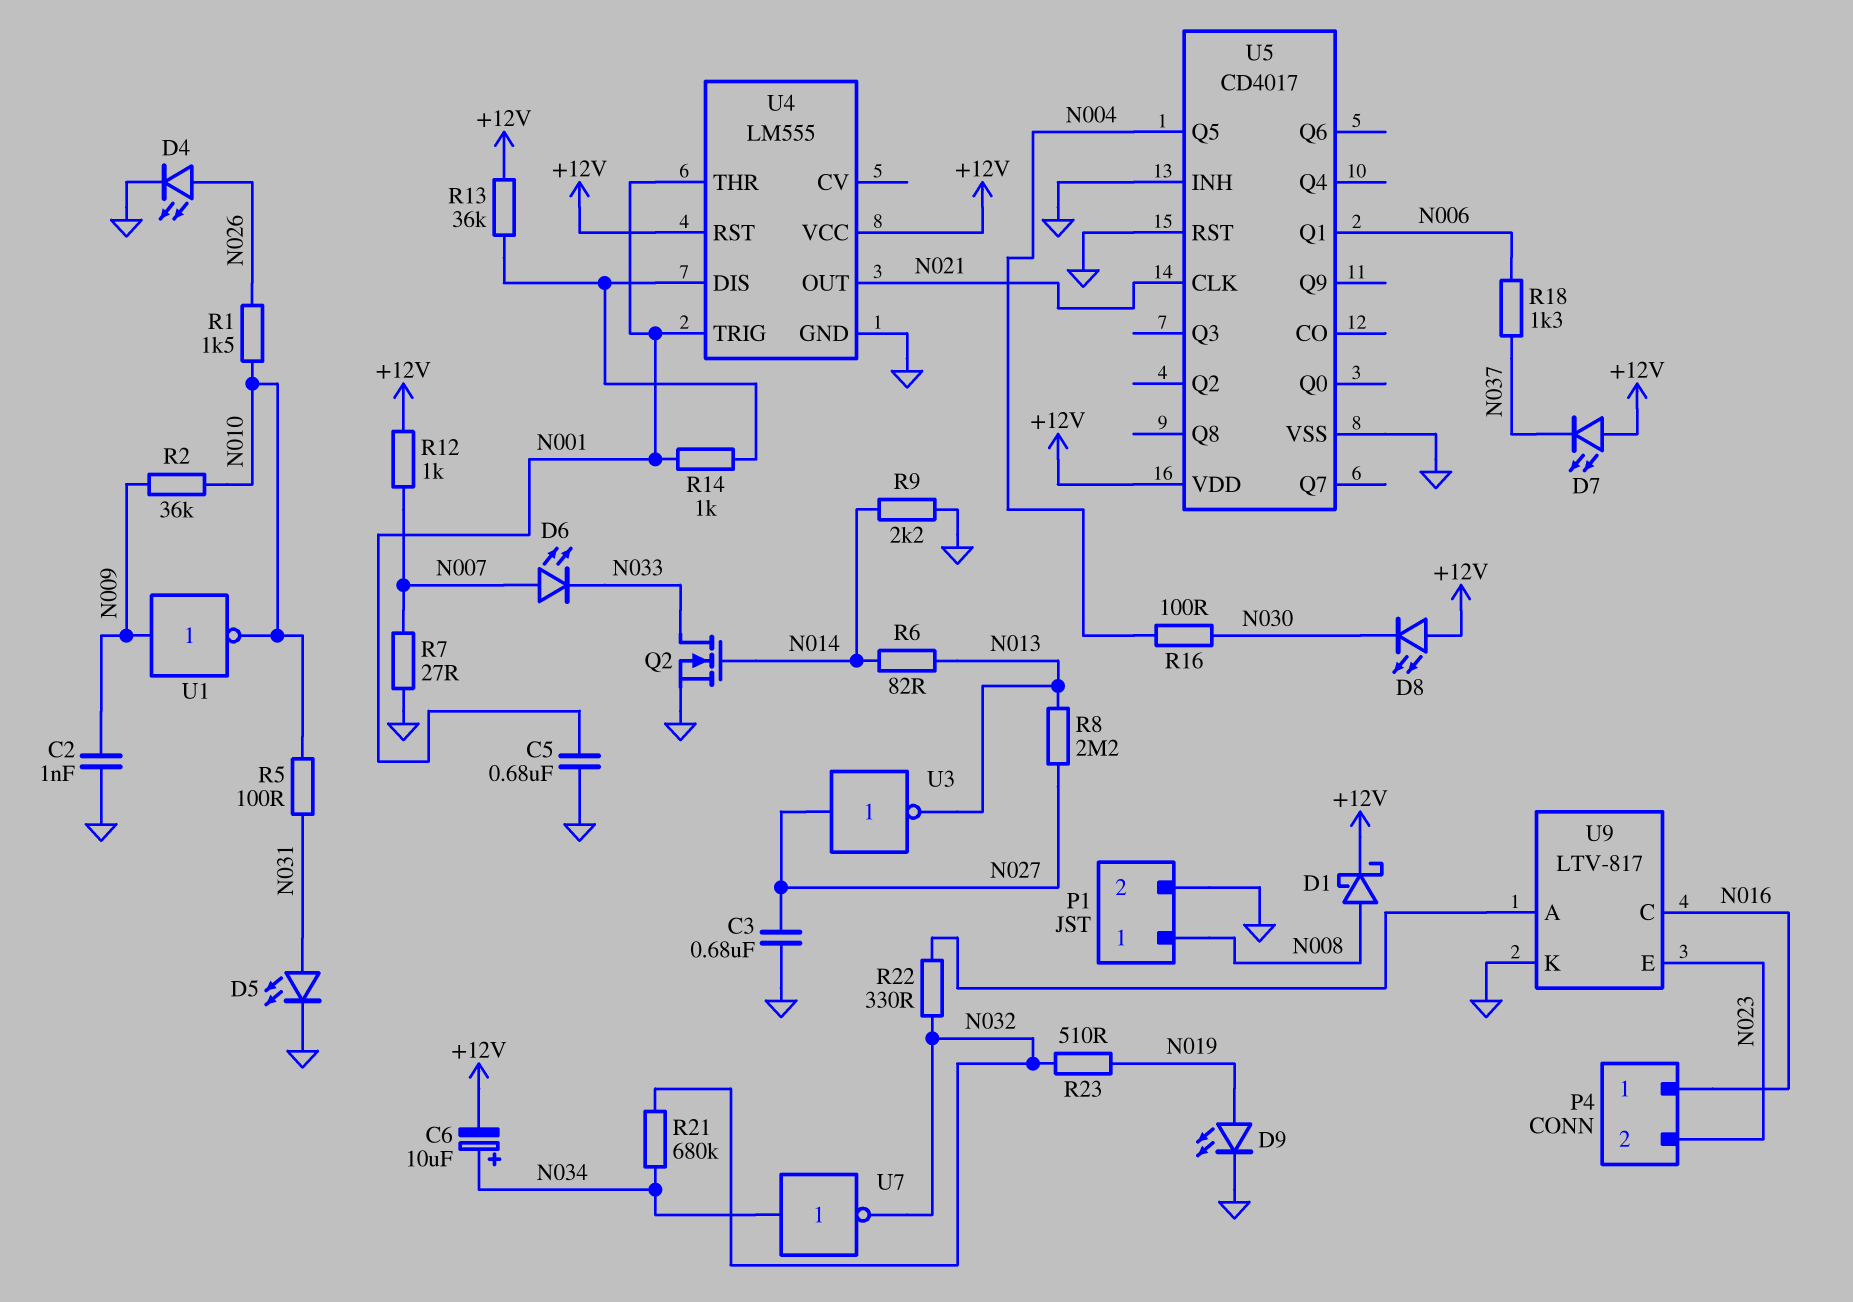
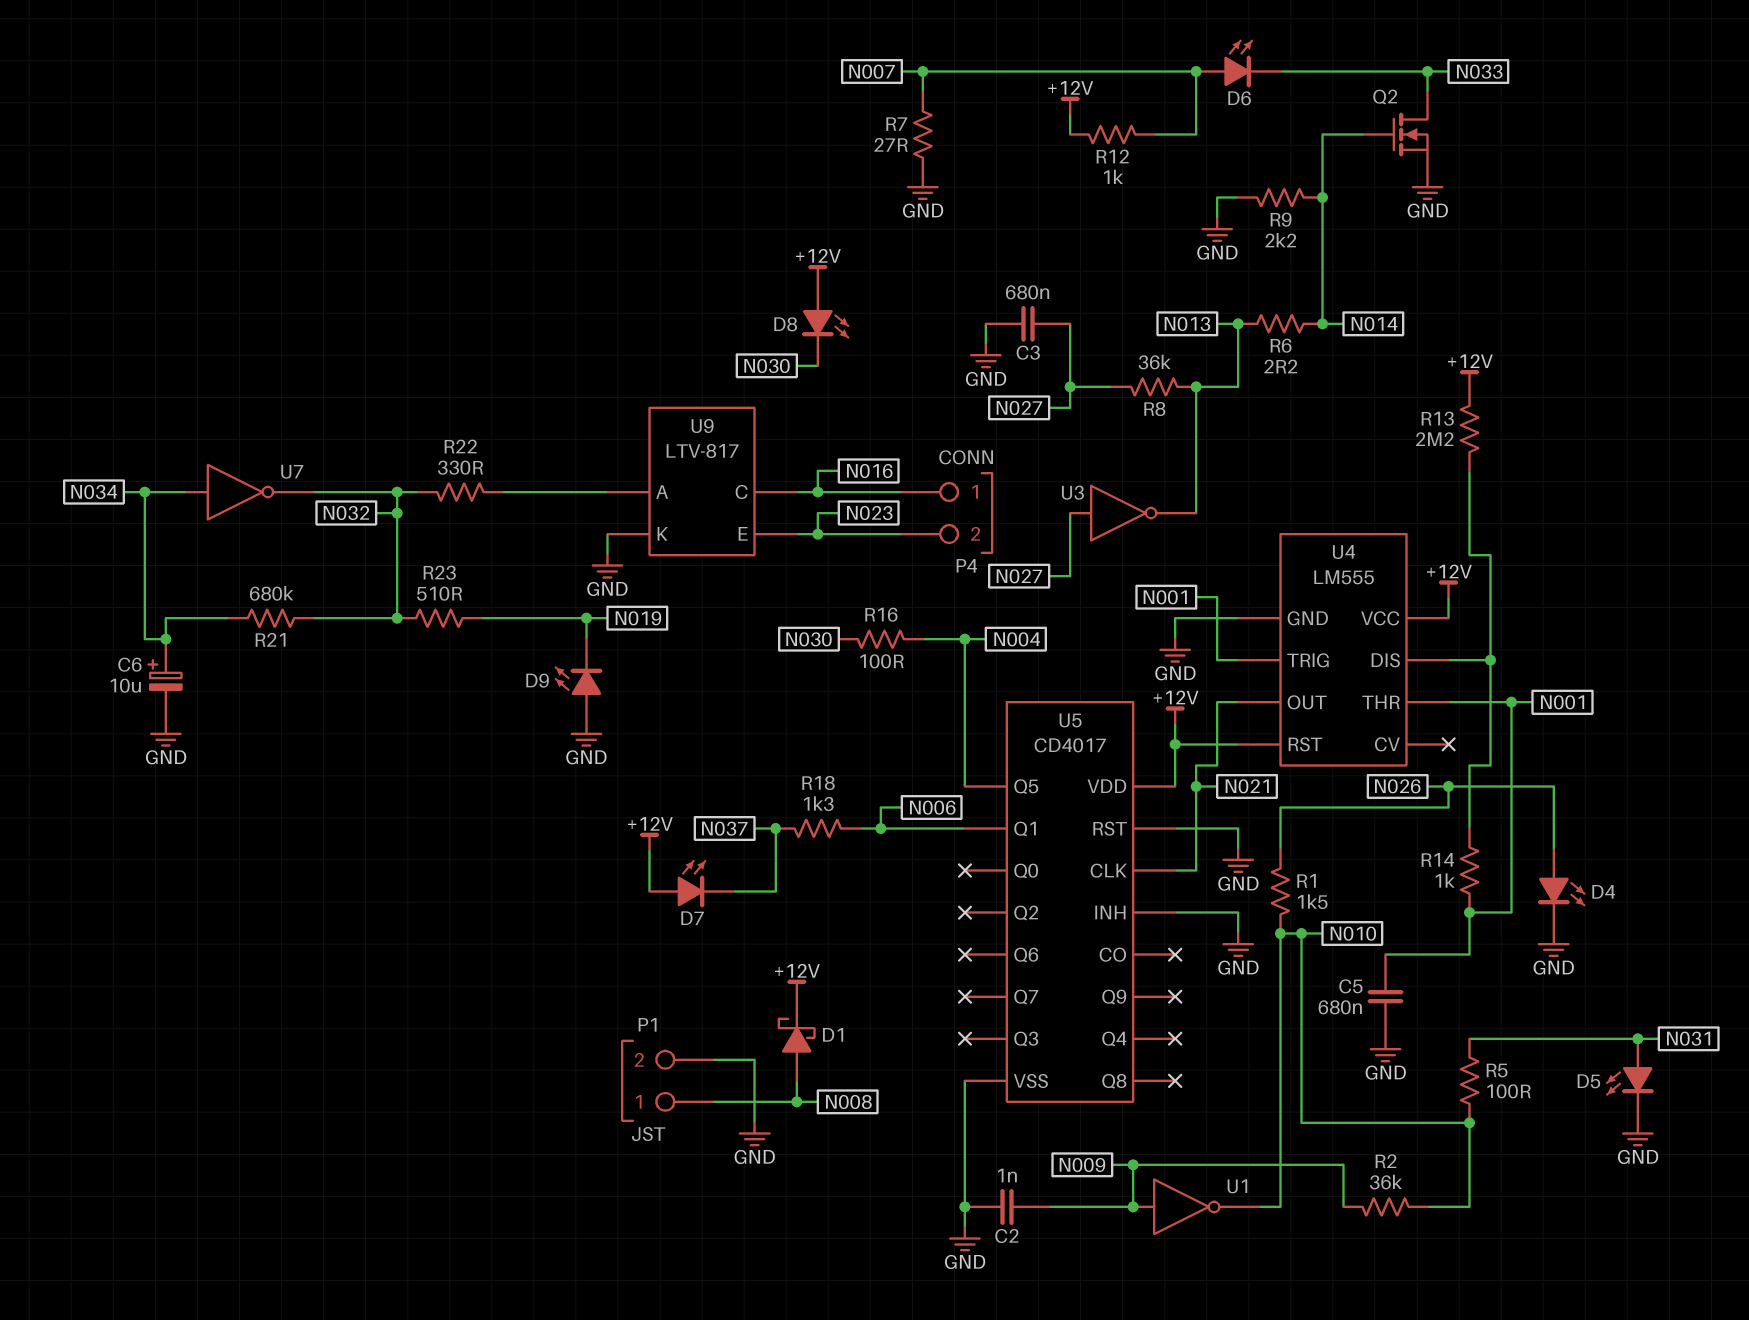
C6: 10uF (plus N034, minus +12V) -> 10uF (plus N034, minus GND)
D9: LED (A N019, K GND) -> LED (A GND, K N019)
R6: 82 (N013, N014) -> 2.2 (N013, N014)
R8: 2.2M (N013, N027) -> 36k (N013, N027)
R13: 36k (+12V, U4/DIS) -> 2.2M (+12V, U4/DIS)

